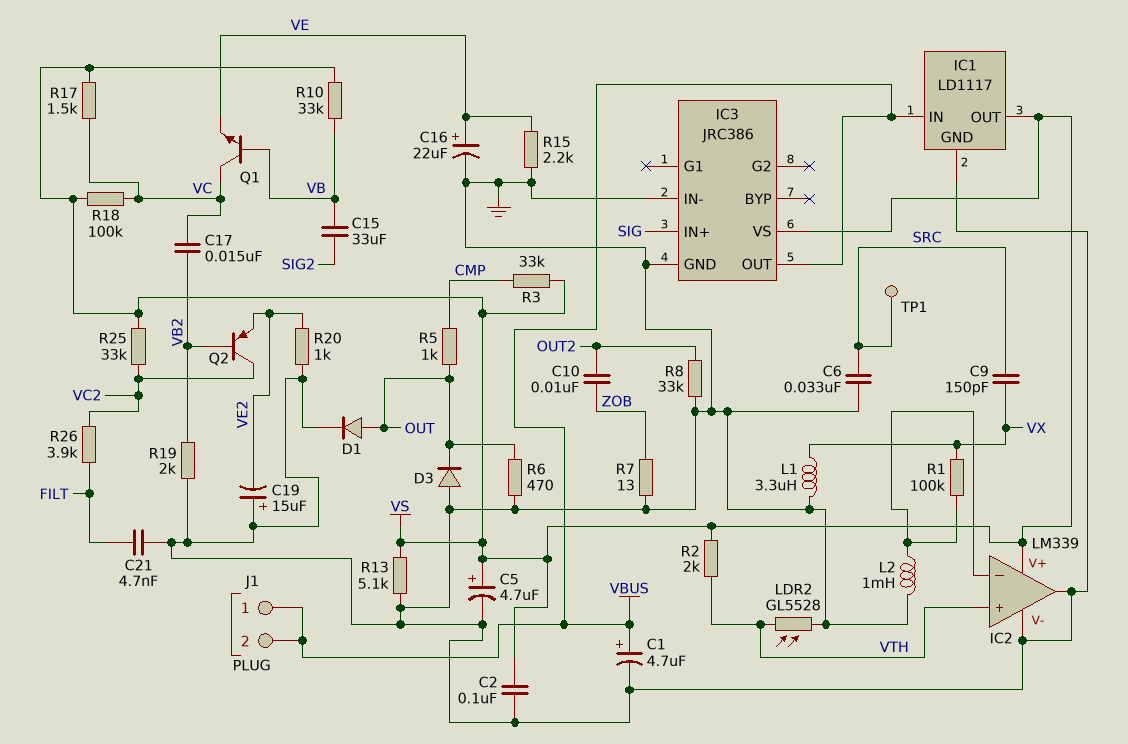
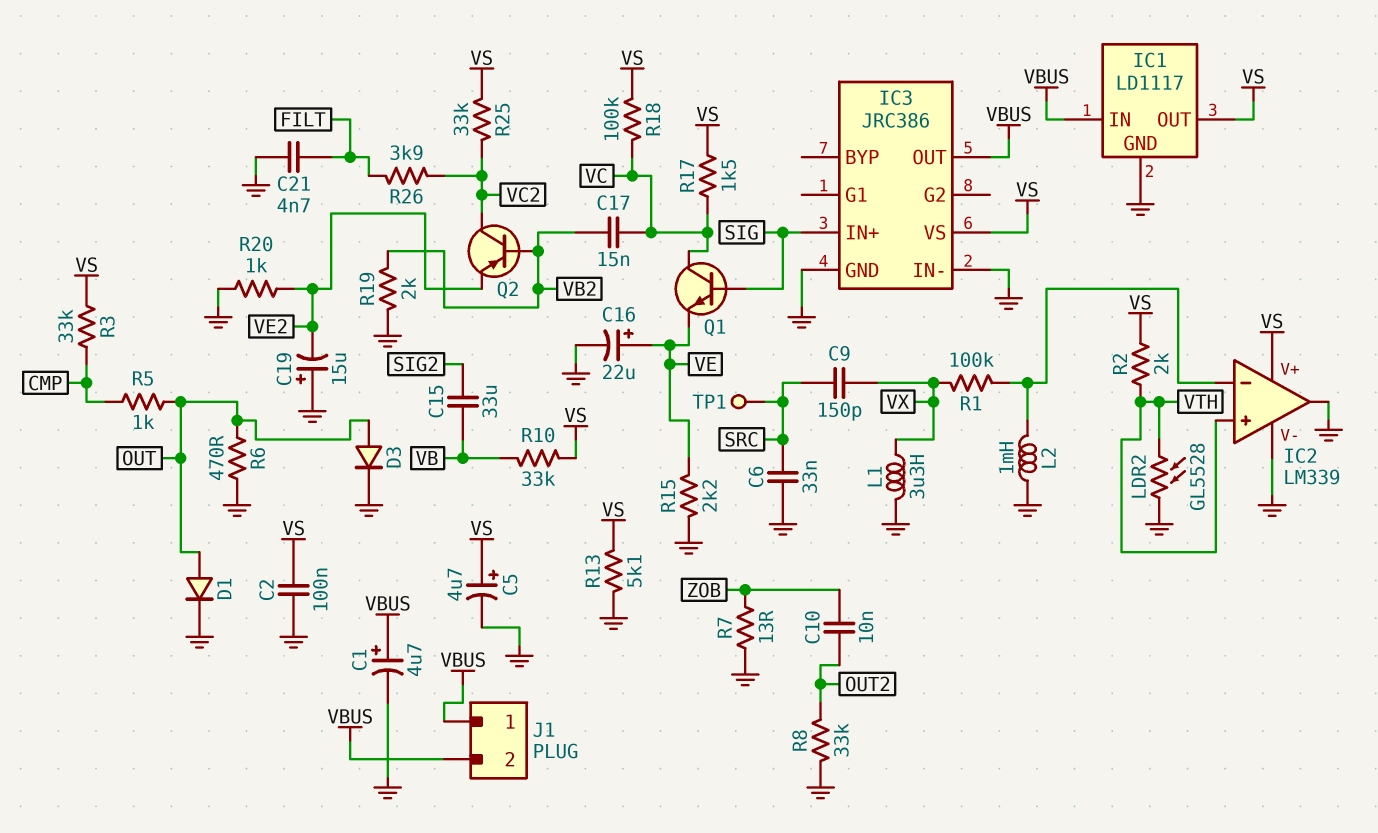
D3: diode (A GND, K OUT) -> diode (A OUT, K GND)
Q1: NPN (B VB, C VC, E VE) -> NPN (B SIG, C VC, E VE)

